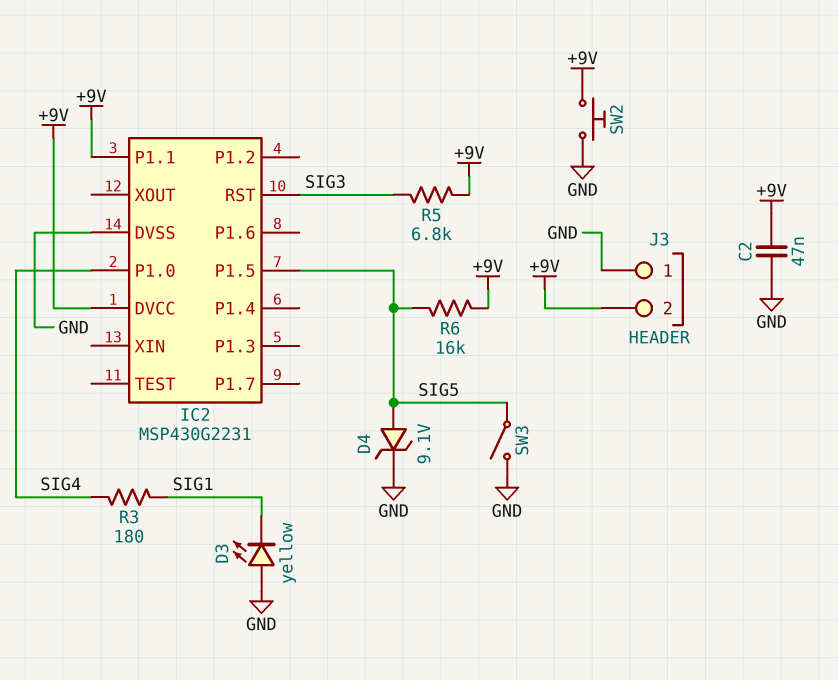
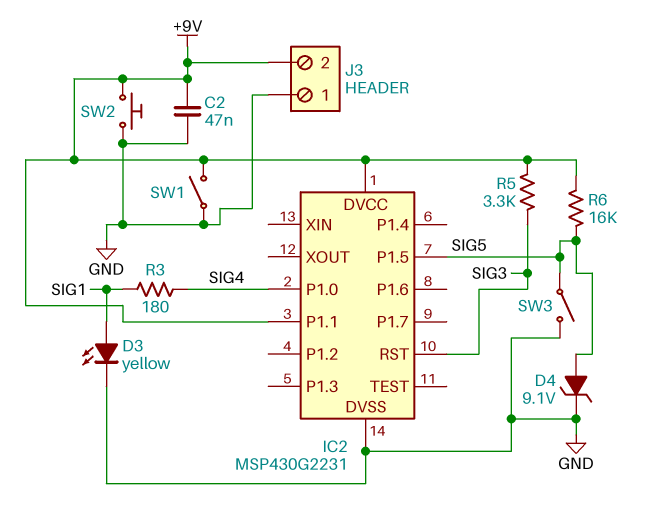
D3: LED yellow (A GND, K SIG1) -> LED yellow (A SIG1, K GND)
R5: 6.8k (+9V, SIG3) -> 3.3k (+9V, SIG3)
SW1: none -> switch (+9V, GND)

